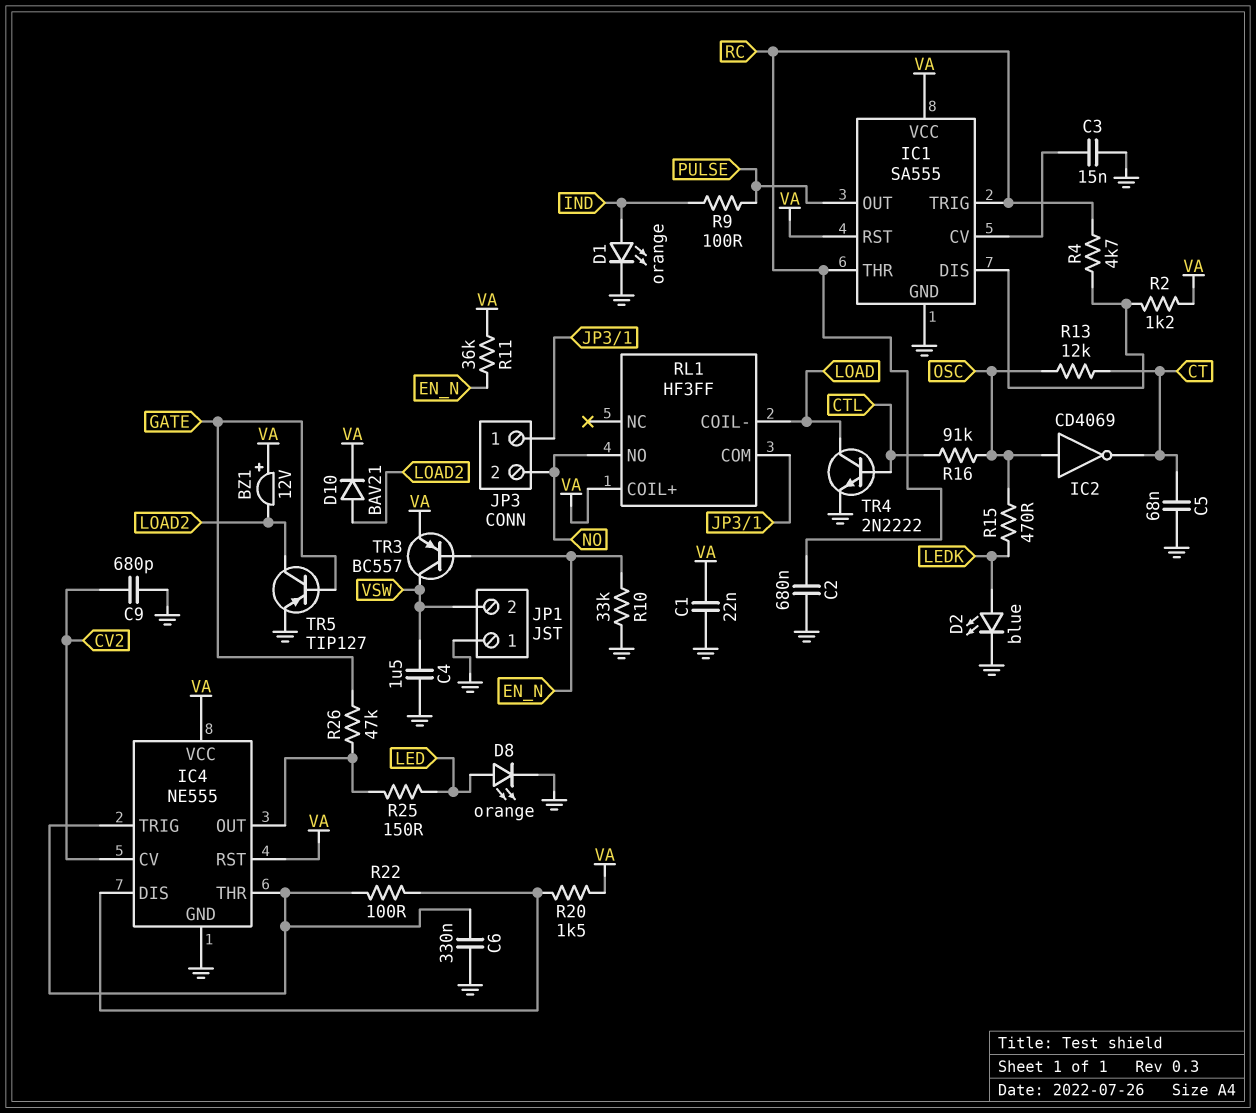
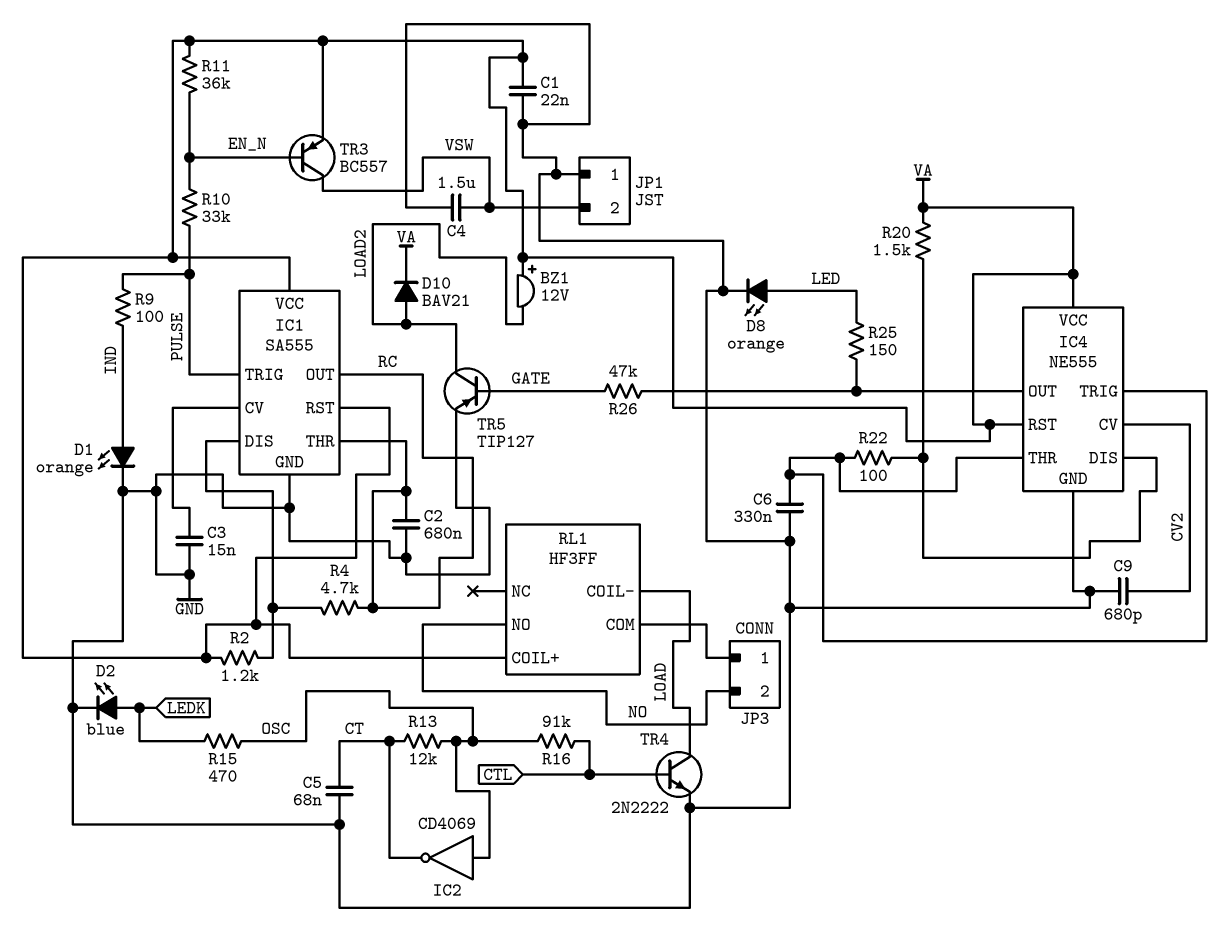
IC1 pin OUT: PULSE -> RC
IC1 pin TRIG: RC -> PULSE
R10: 33k (EN_N, GND) -> 33k (EN_N, PULSE)

